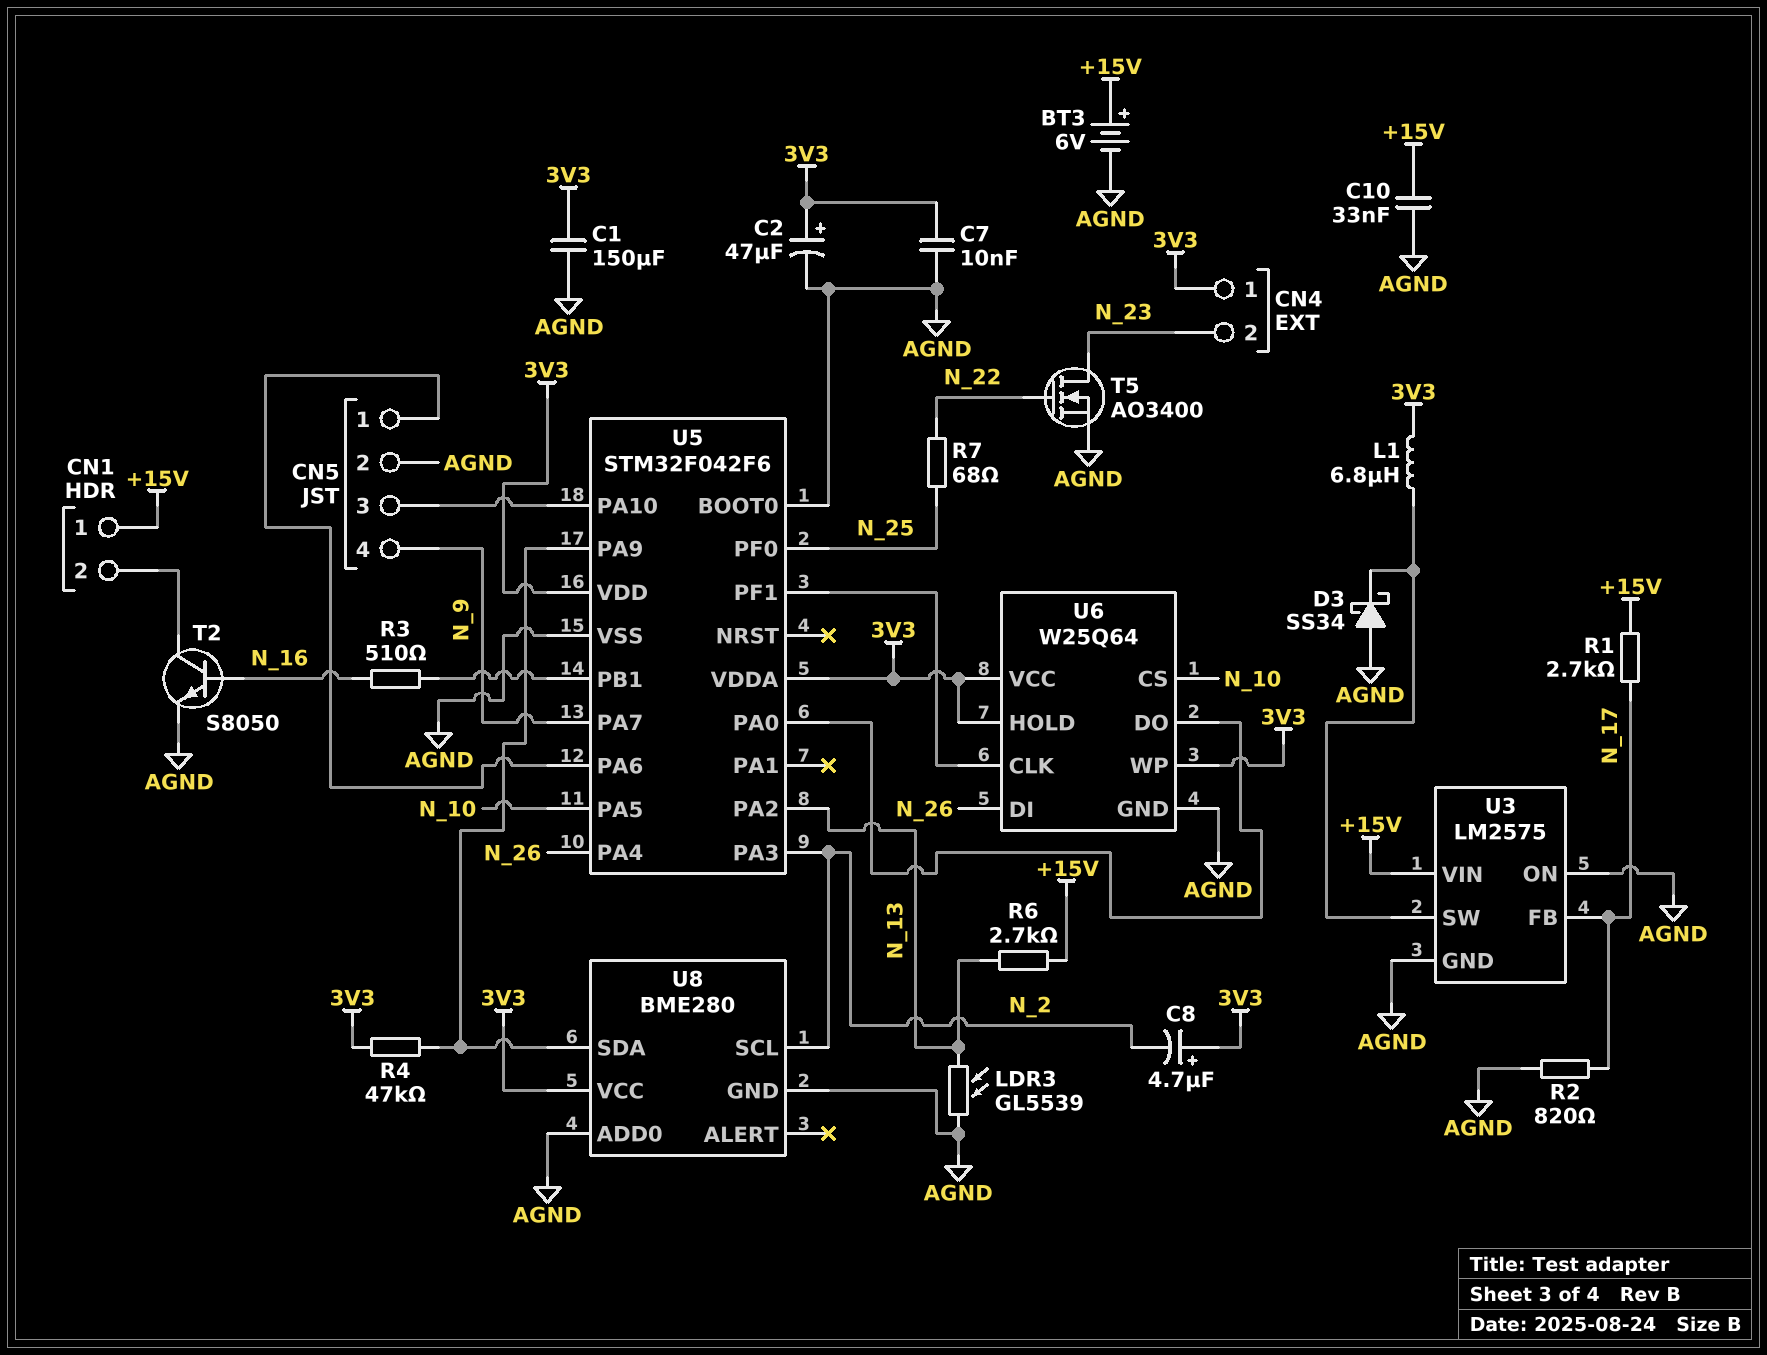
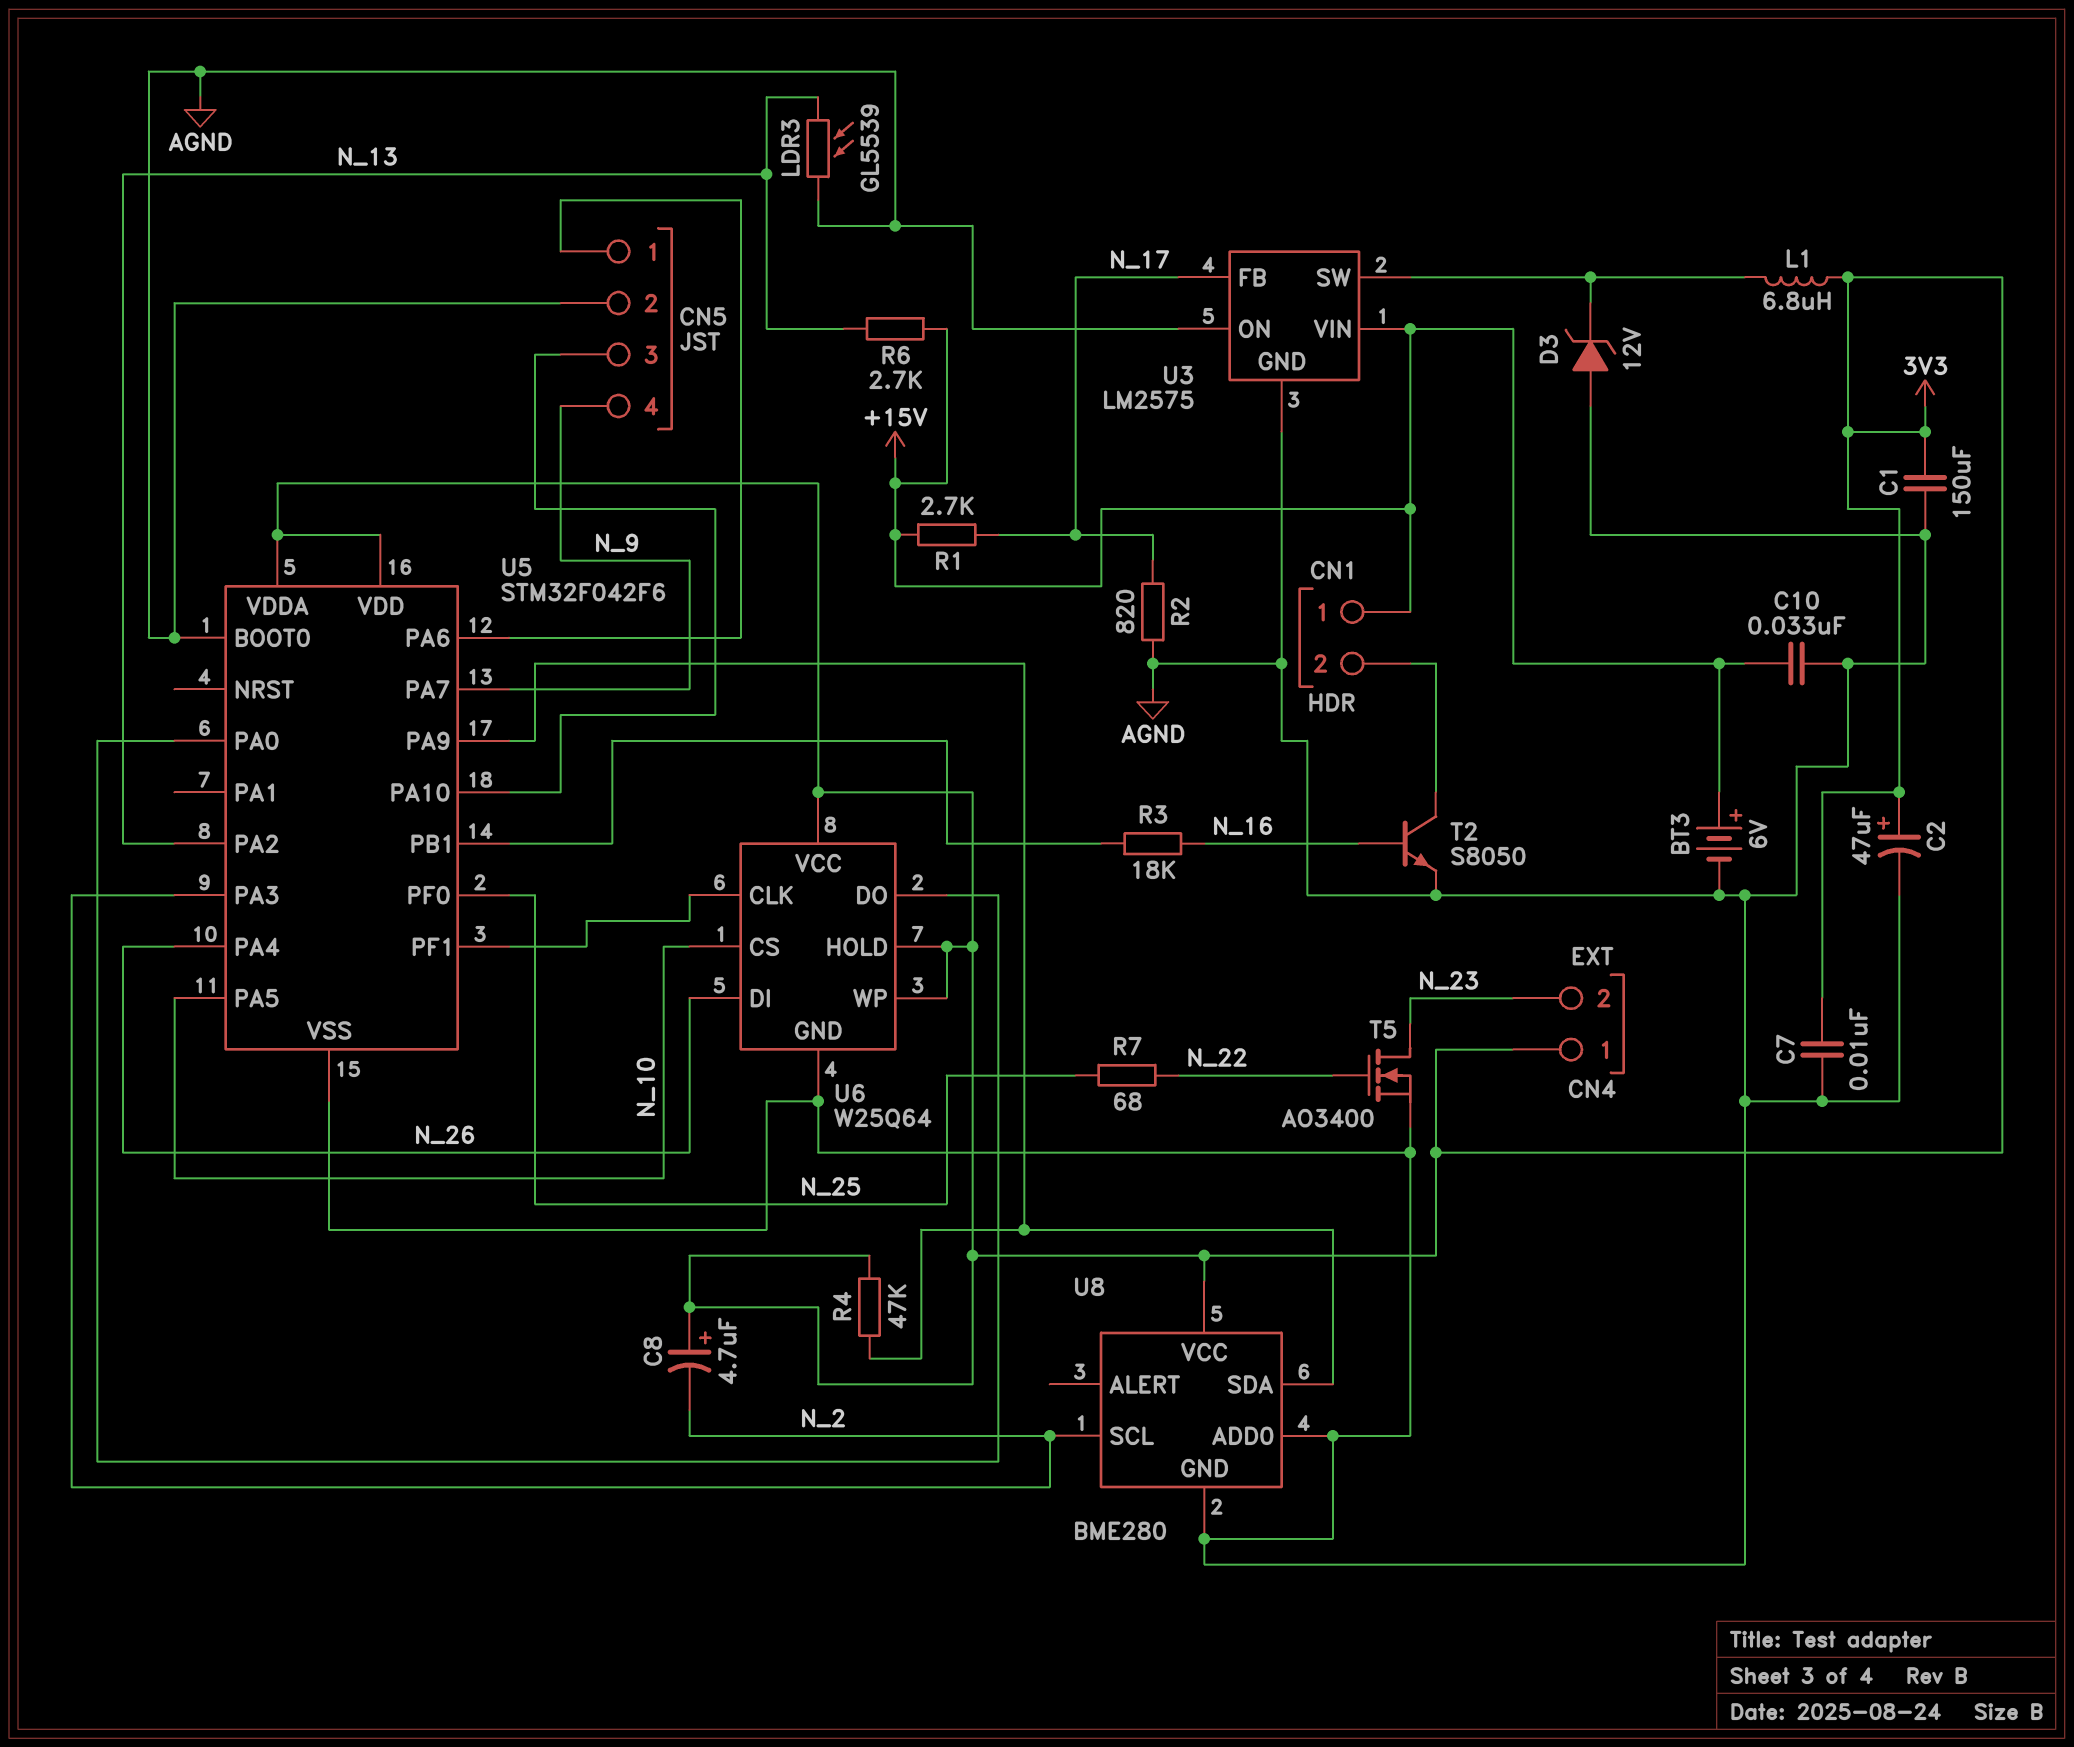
D3: schottky SS34 (A AGND, K U3/SW) -> zener 12V (A AGND, K U3/SW)
R3: 510 (N_16, U5/PB1) -> 18k (N_16, U5/PB1)

